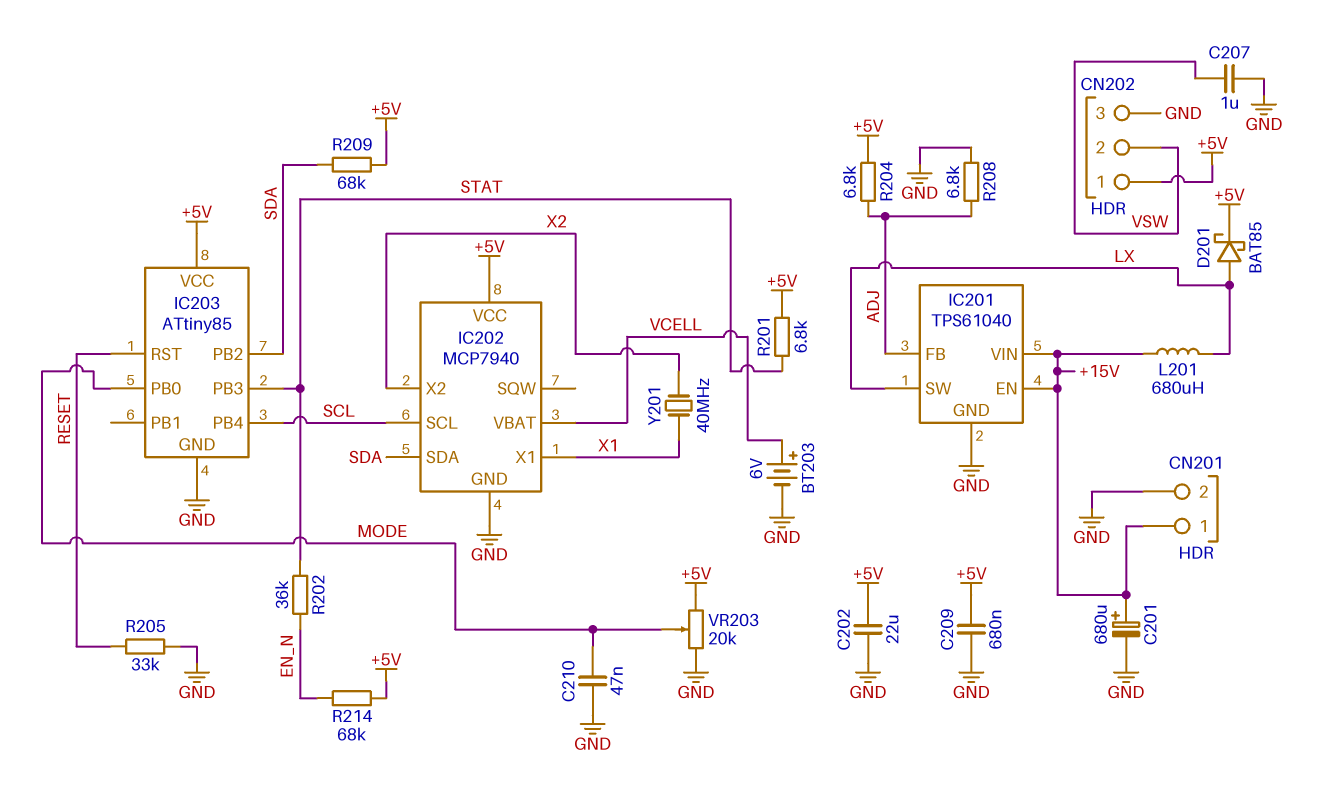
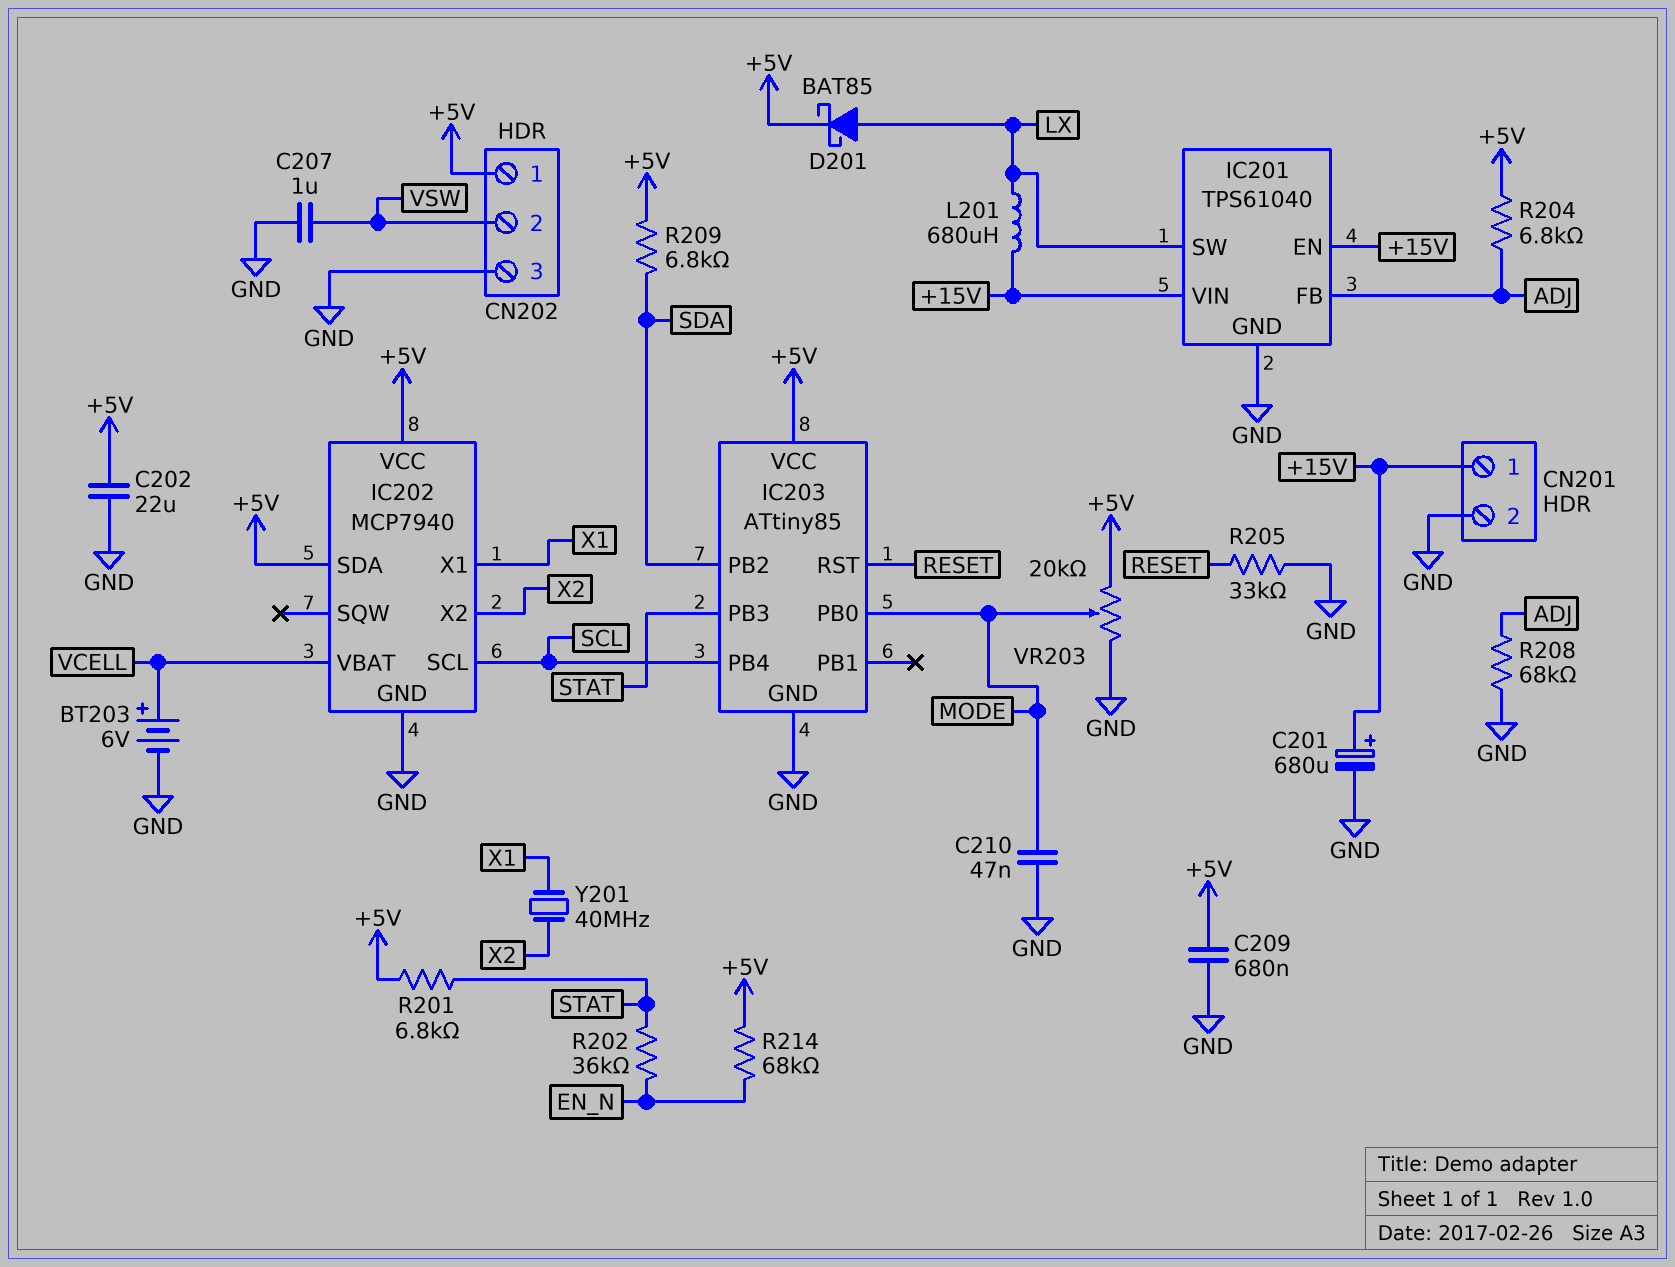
IC202 pin SDA: SDA -> +5V
R208: 6.8k (ADJ, GND) -> 68k (ADJ, GND)
R209: 68k (+5V, SDA) -> 6.8k (+5V, SDA)

